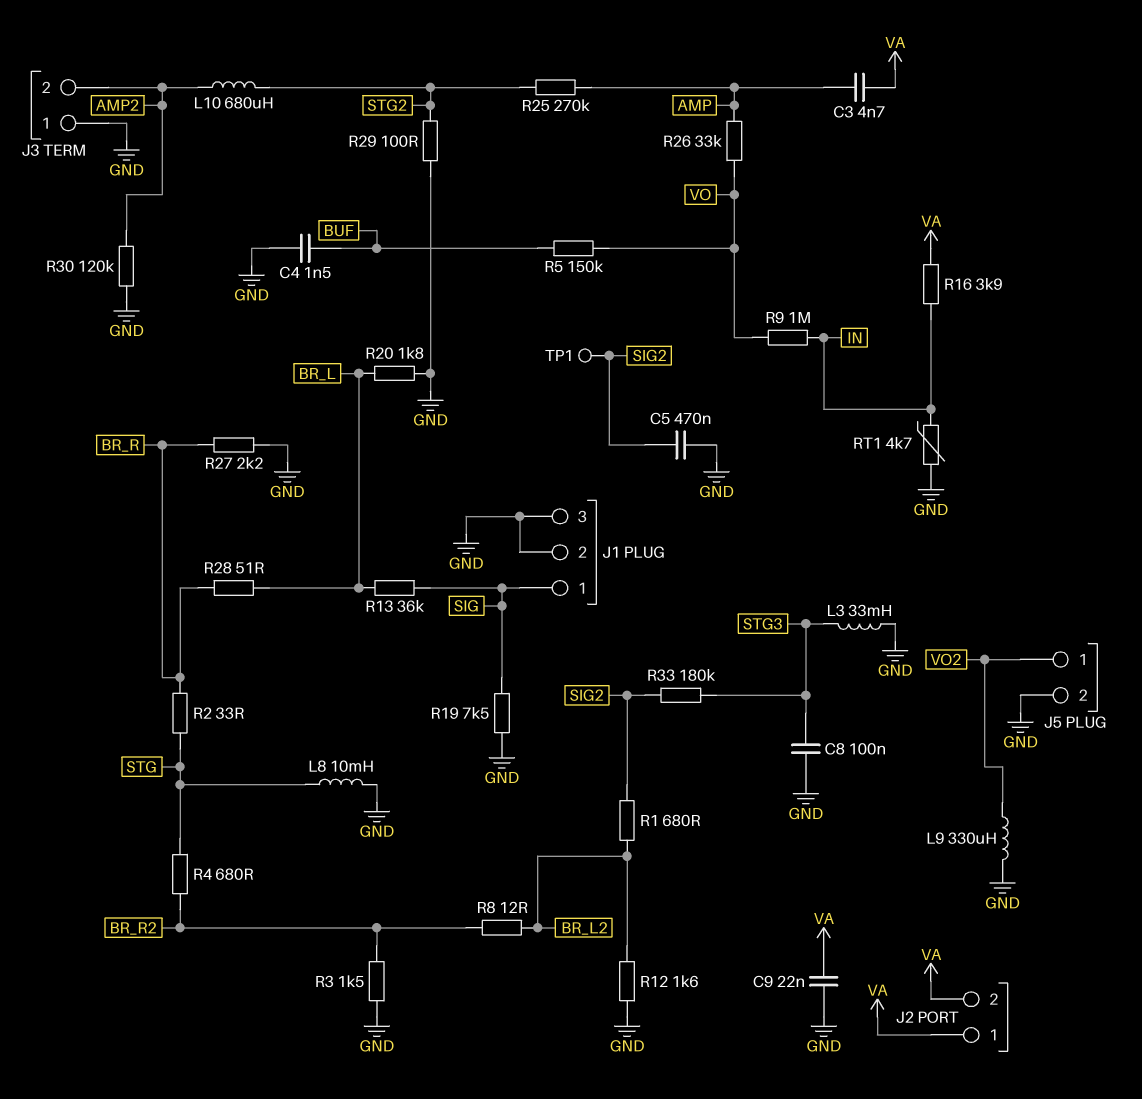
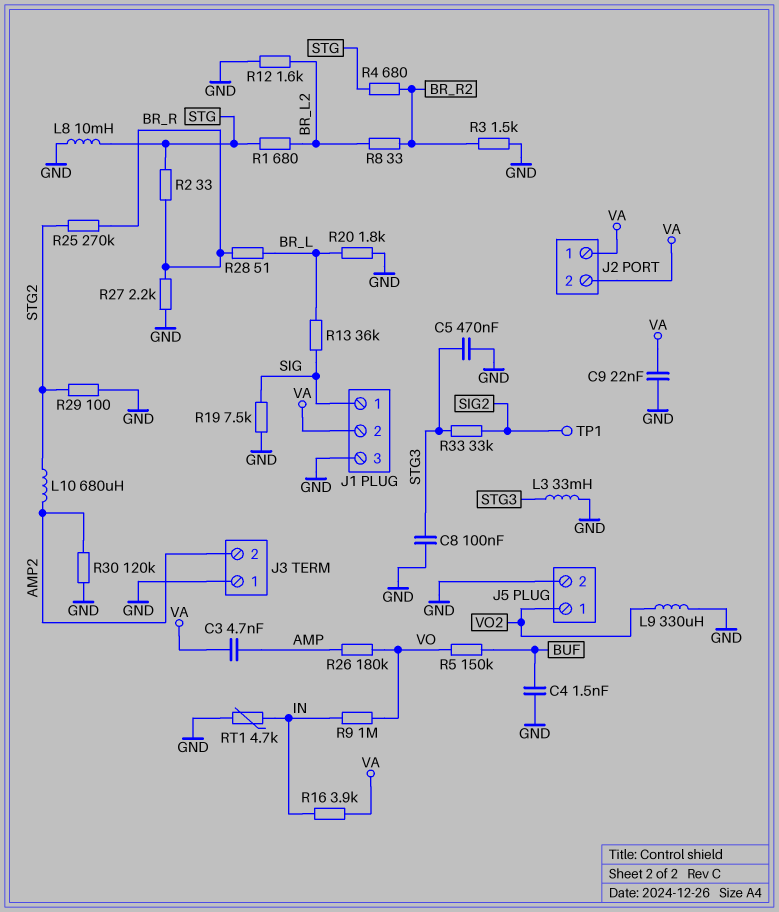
C5: 470nF (GND, SIG2) -> 470nF (GND, STG3)
J1 pin 2: GND -> VA
R1: 680 (BR_L2, SIG2) -> 680 (BR_L2, STG)
R8: 12 (BR_L2, BR_R2) -> 33 (BR_L2, BR_R2)
R25: 270k (AMP, STG2) -> 270k (BR_R, STG2)
R26: 33k (AMP, VO) -> 180k (AMP, VO)
R33: 180k (SIG2, STG3) -> 33k (SIG2, STG3)

